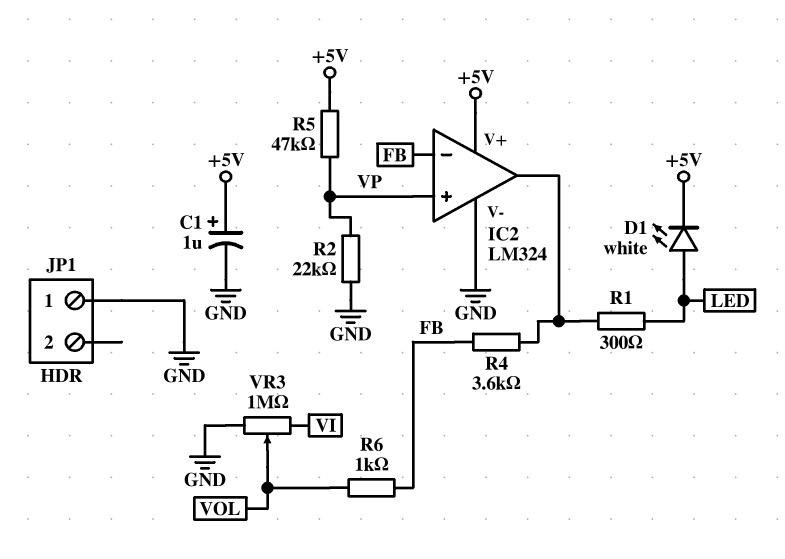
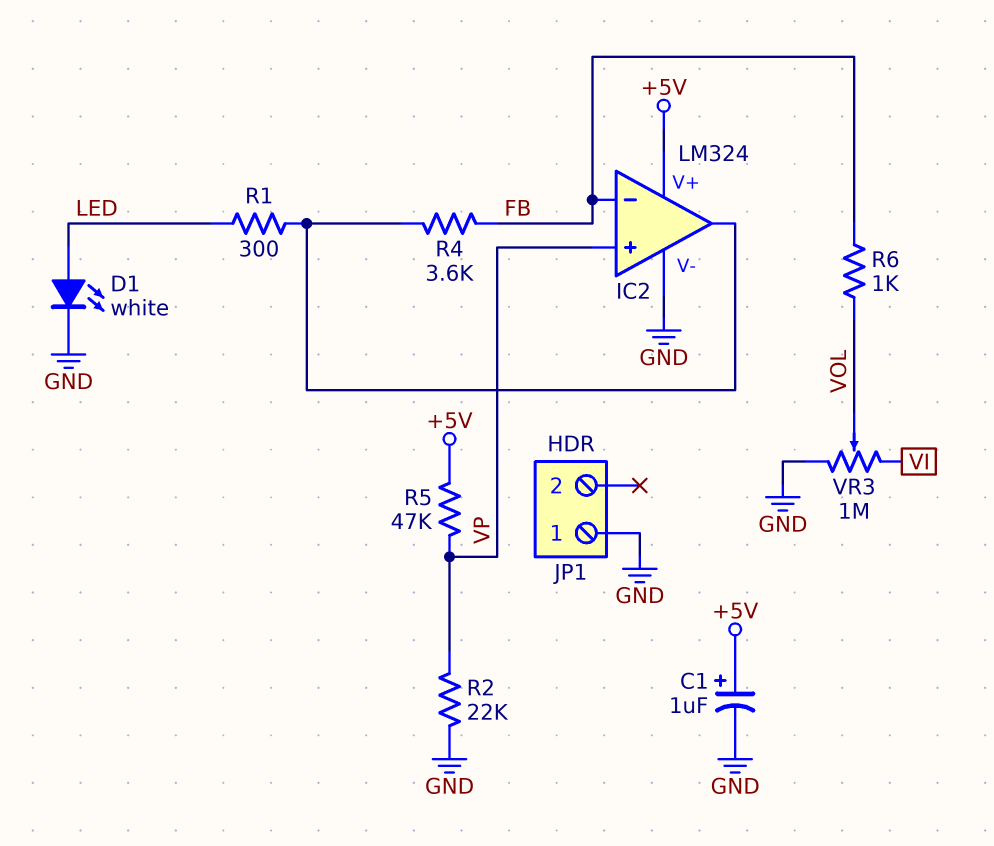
D1: LED white (A LED, K +5V) -> LED white (A LED, K GND)

